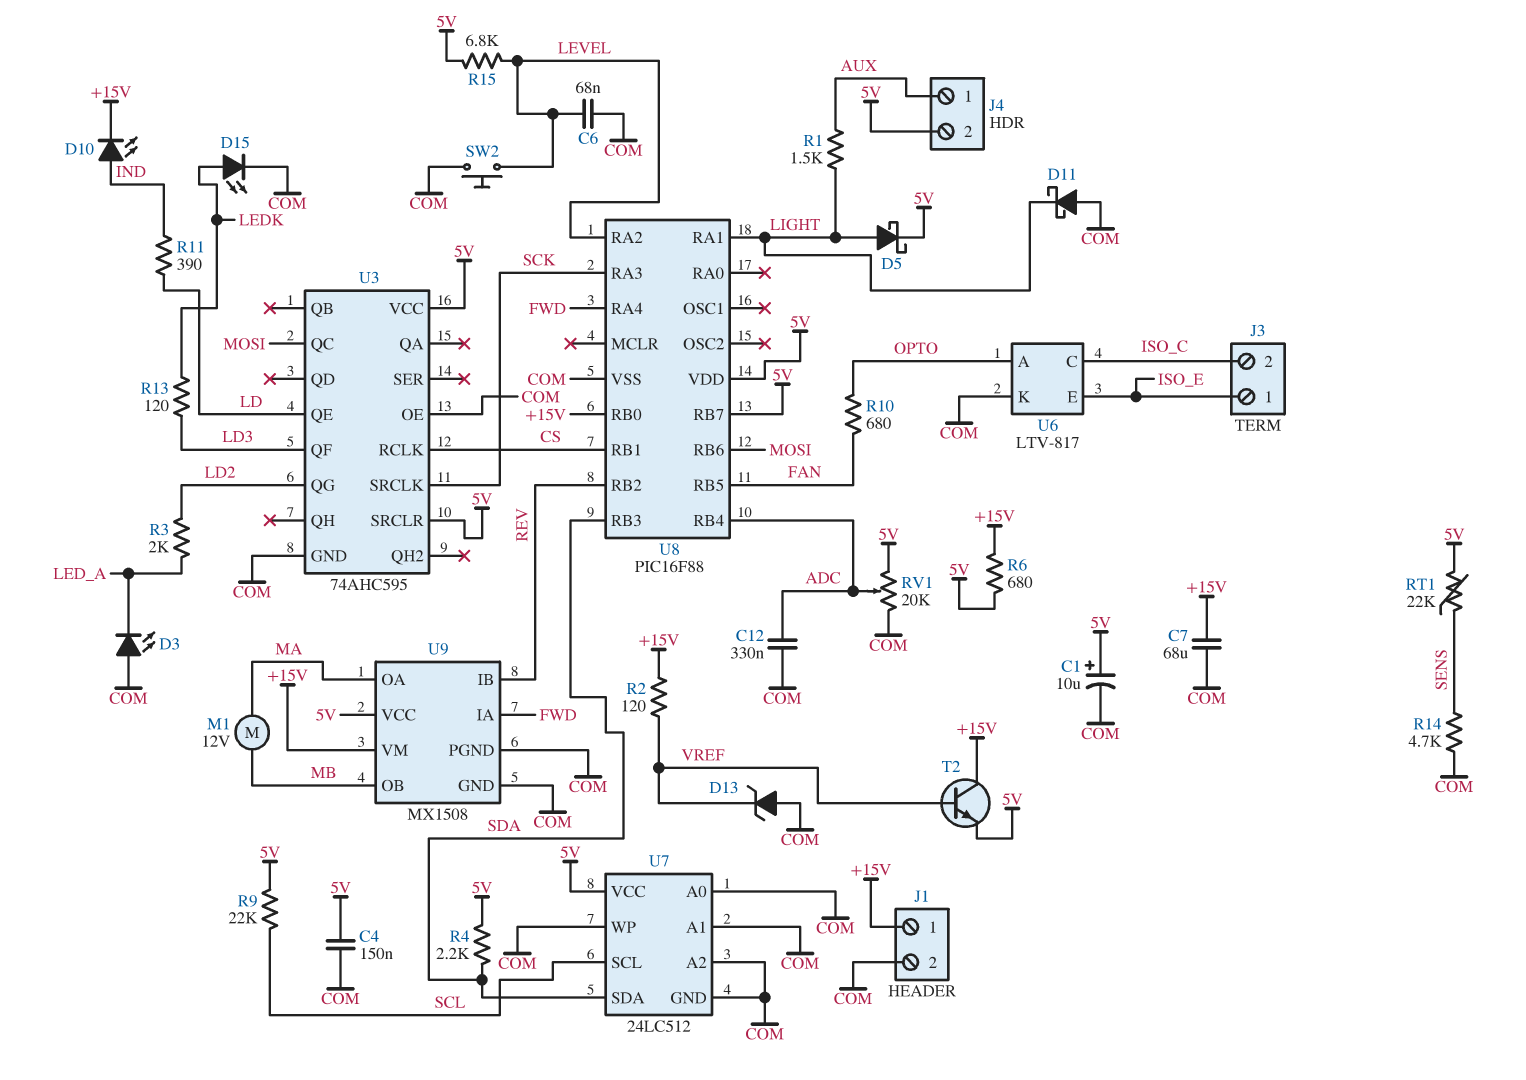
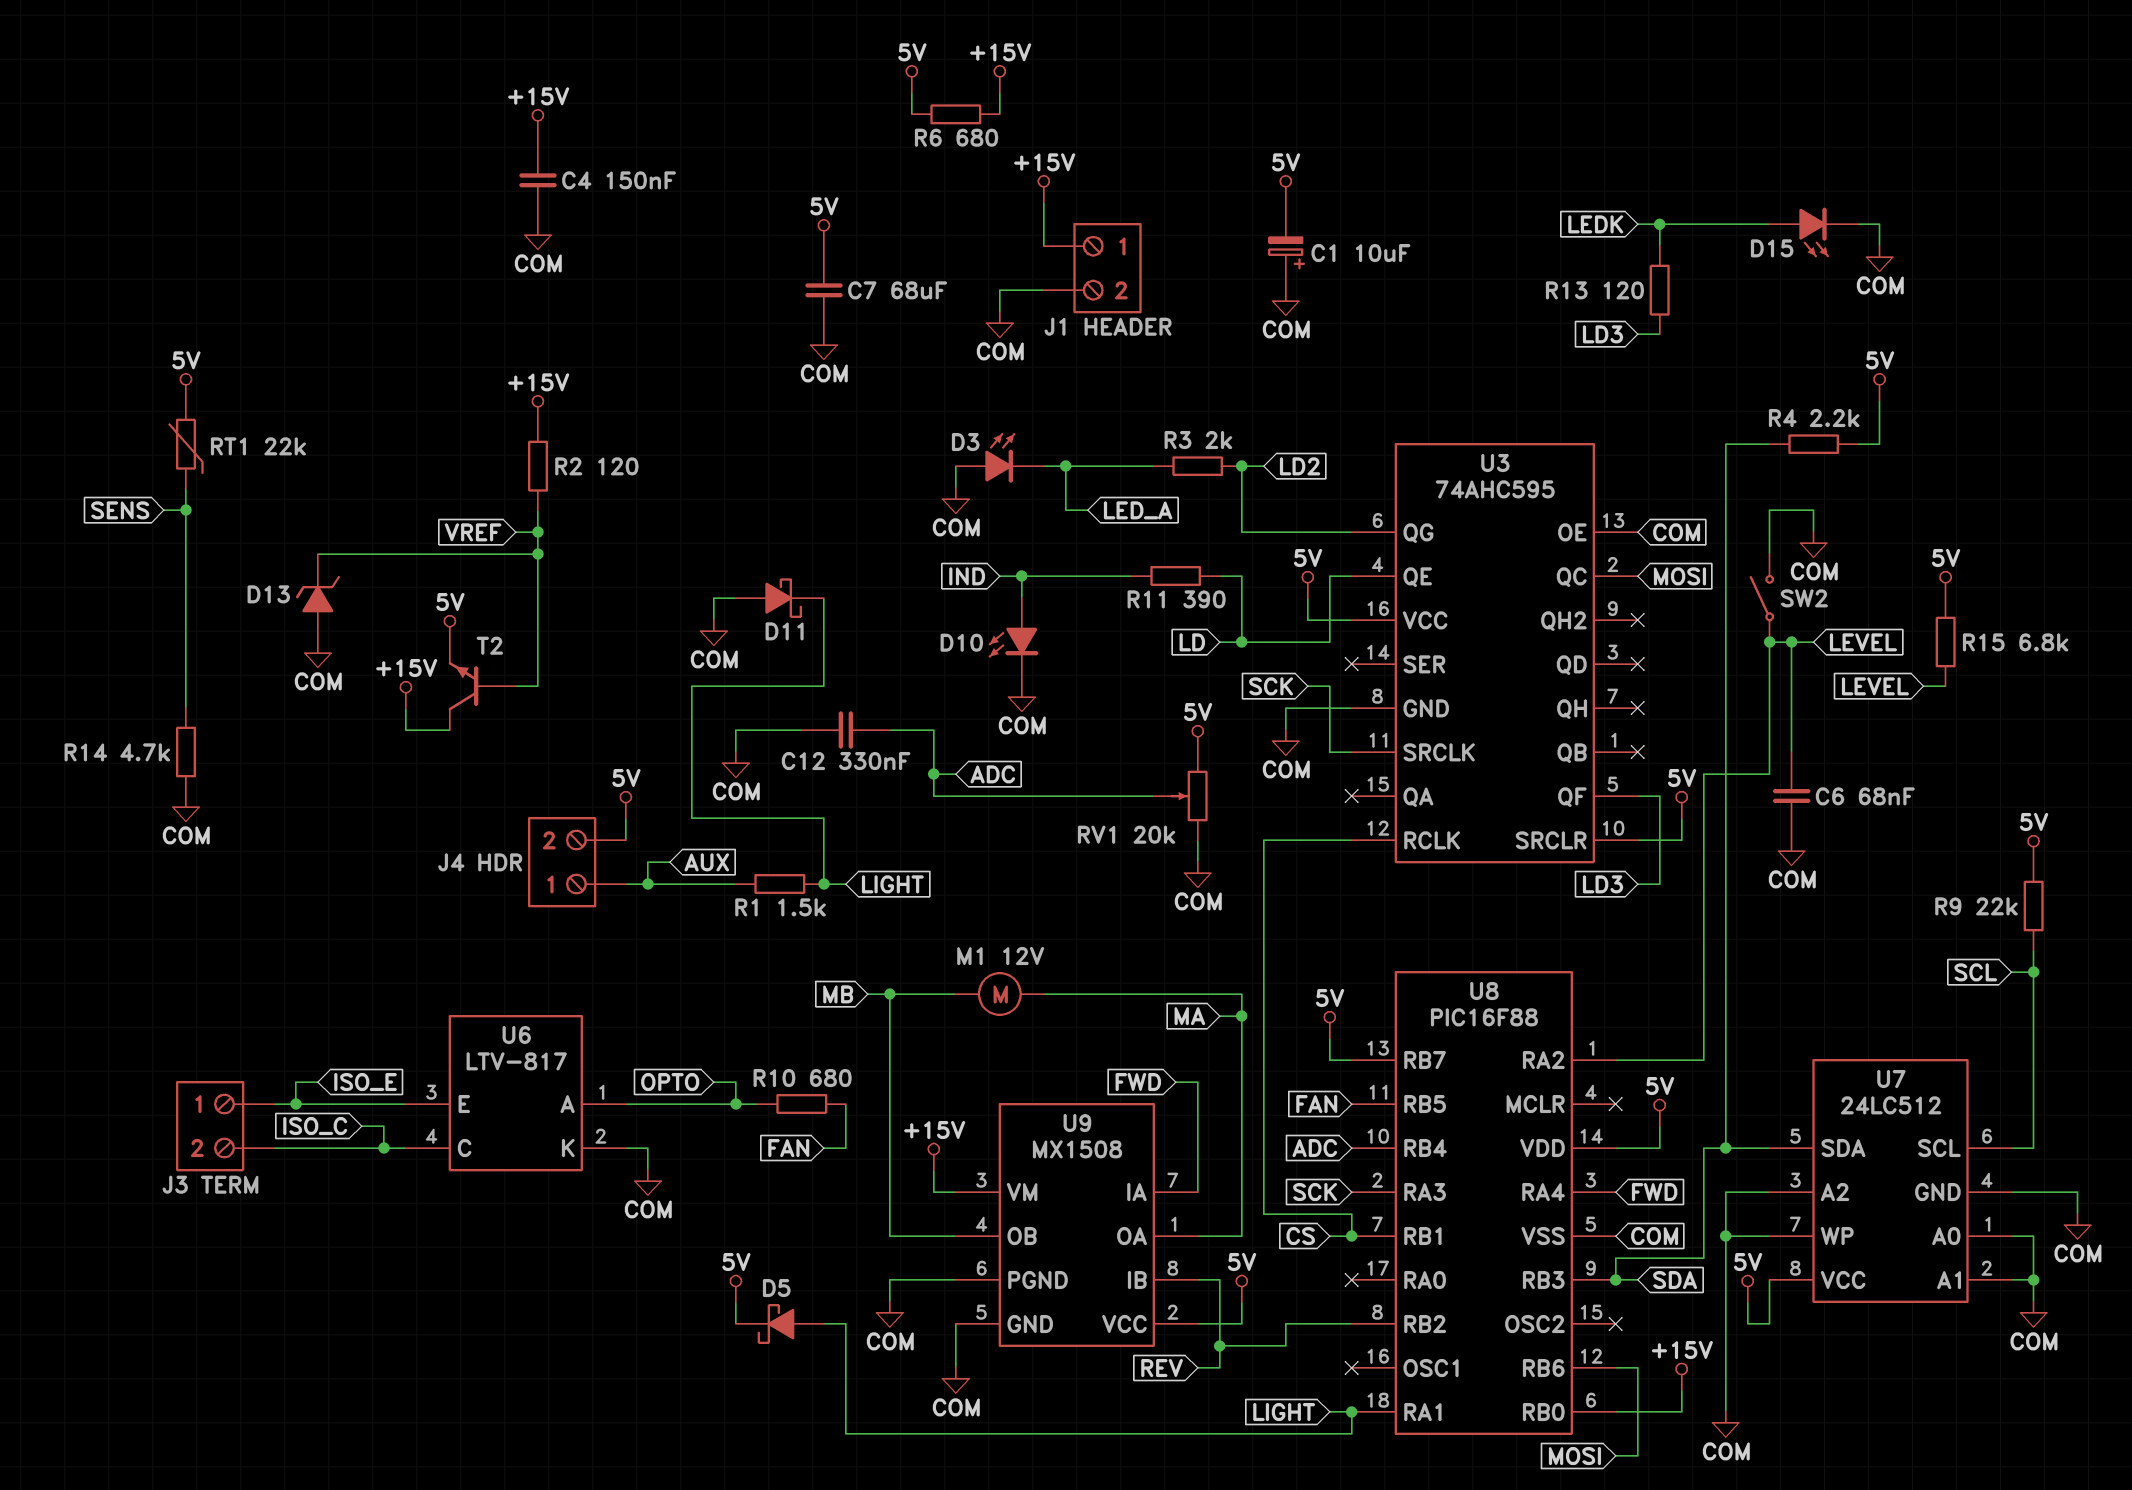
C1: 10uF (plus 5V, minus COM) -> 10uF (plus COM, minus 5V)
C4: 150nF (5V, COM) -> 150nF (+15V, COM)
C7: 68uF (+15V, COM) -> 68uF (5V, COM)
D10: LED (A IND, K +15V) -> LED (A IND, K COM)
SW2: button (COM, LEVEL) -> switch (COM, LEVEL)

